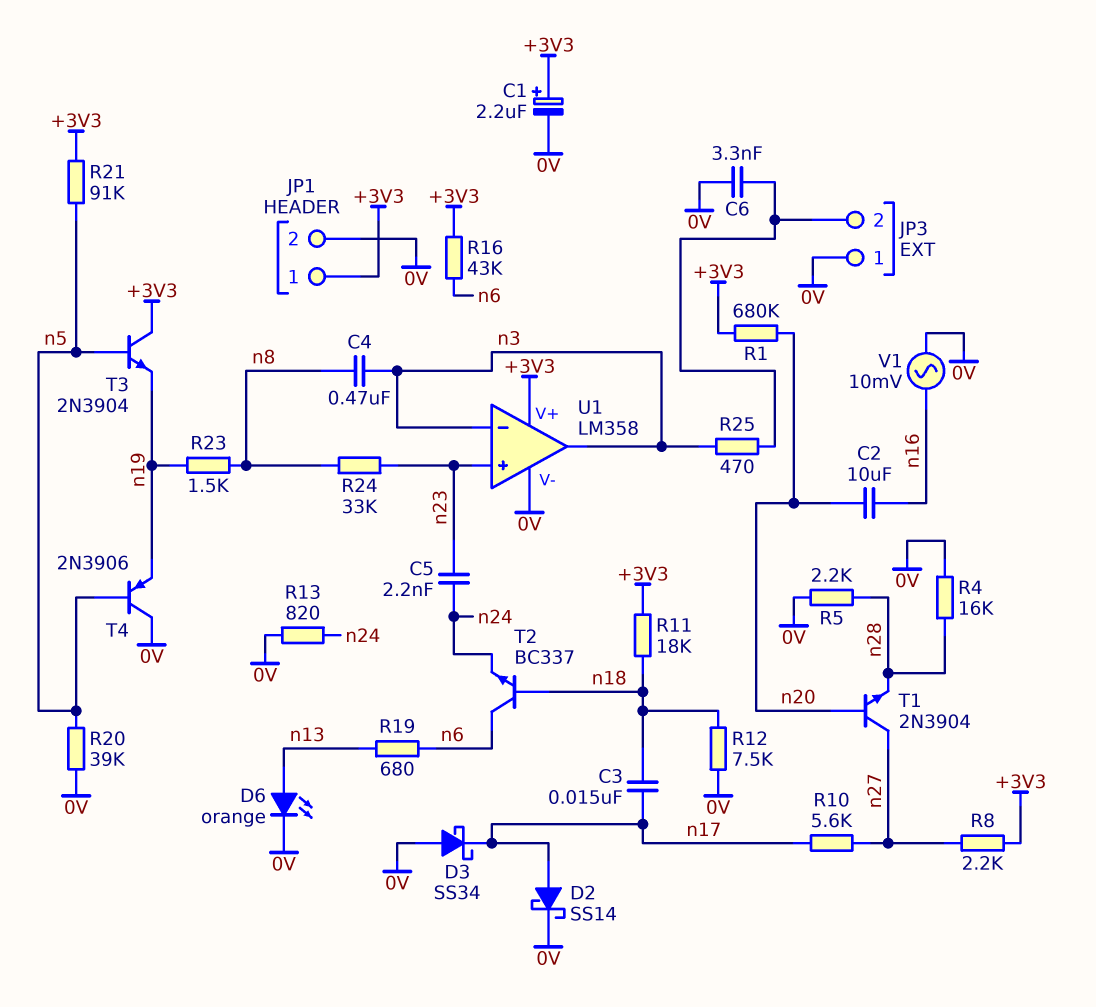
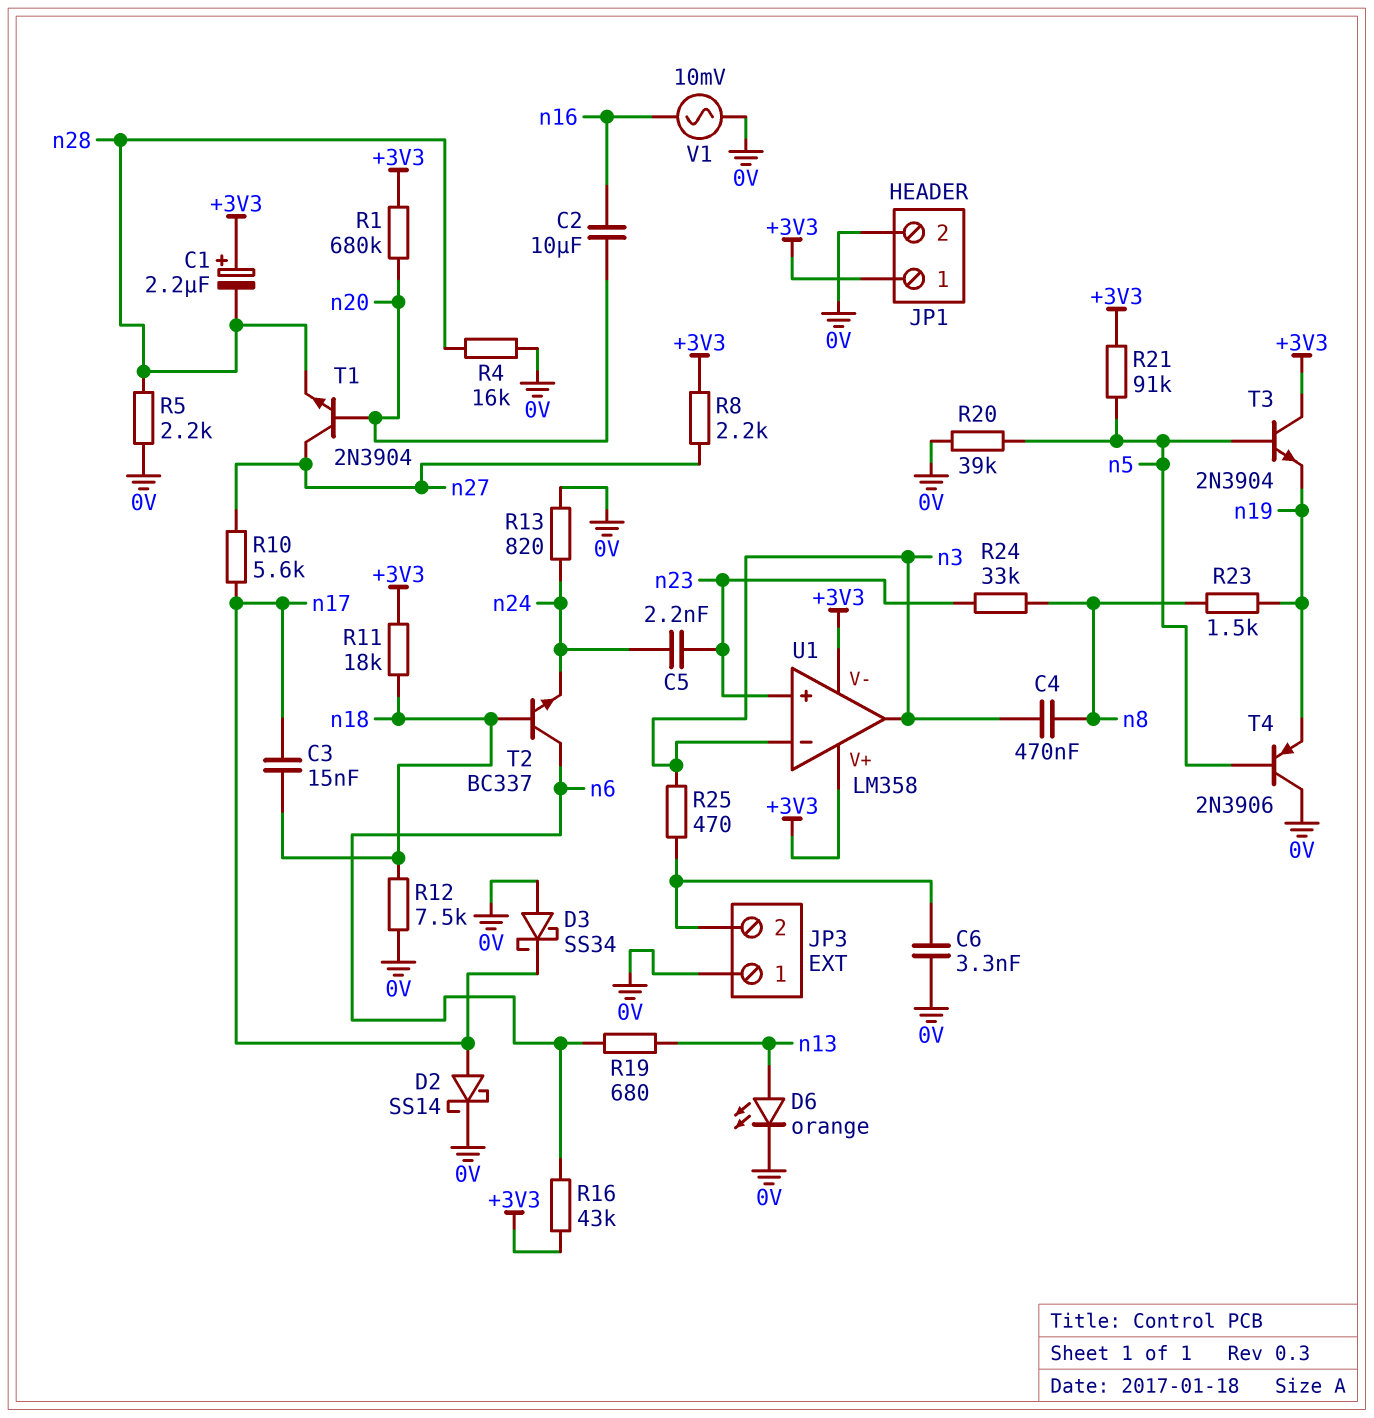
C1: 2.2uF (plus +3V3, minus 0V) -> 2.2uF (plus +3V3, minus n28)
U1 pin V-: 0V -> +3V3

